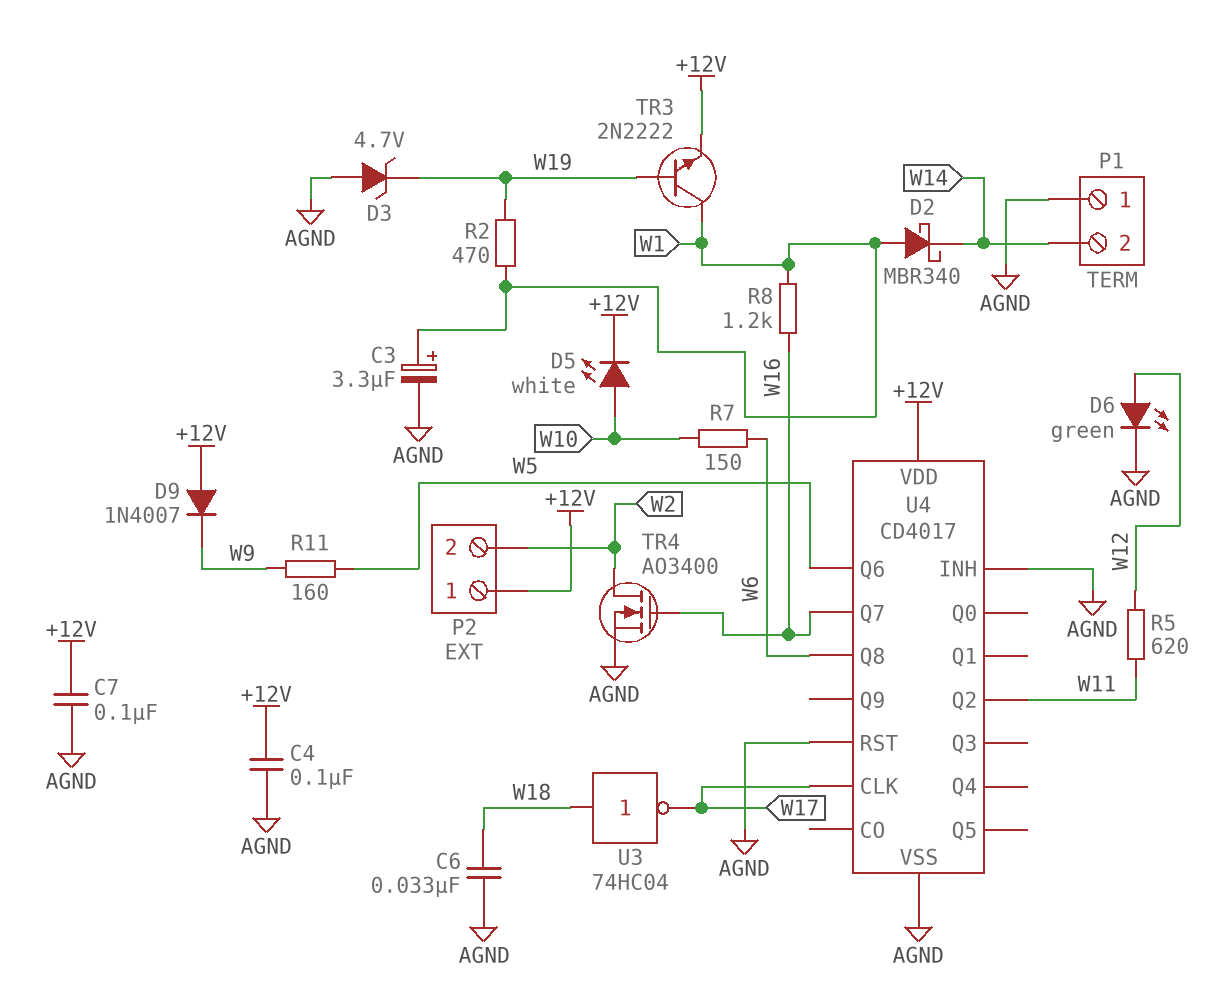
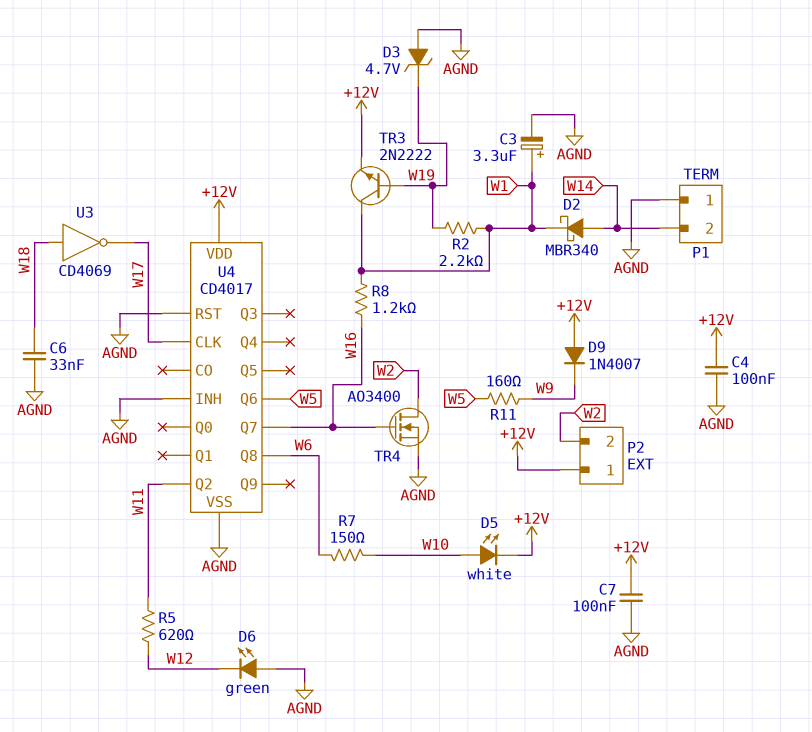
D2: schottky MBR340 (A W1, K W14) -> schottky MBR340 (A W14, K W1)
D6: LED green (A W12, K AGND) -> LED green (A AGND, K W12)
R2: 470 (W1, W19) -> 2.2k (W1, W19)
U3: NOT 74HC04 (in W18, out W17) -> NOT CD4069 (in W18, out W17)

